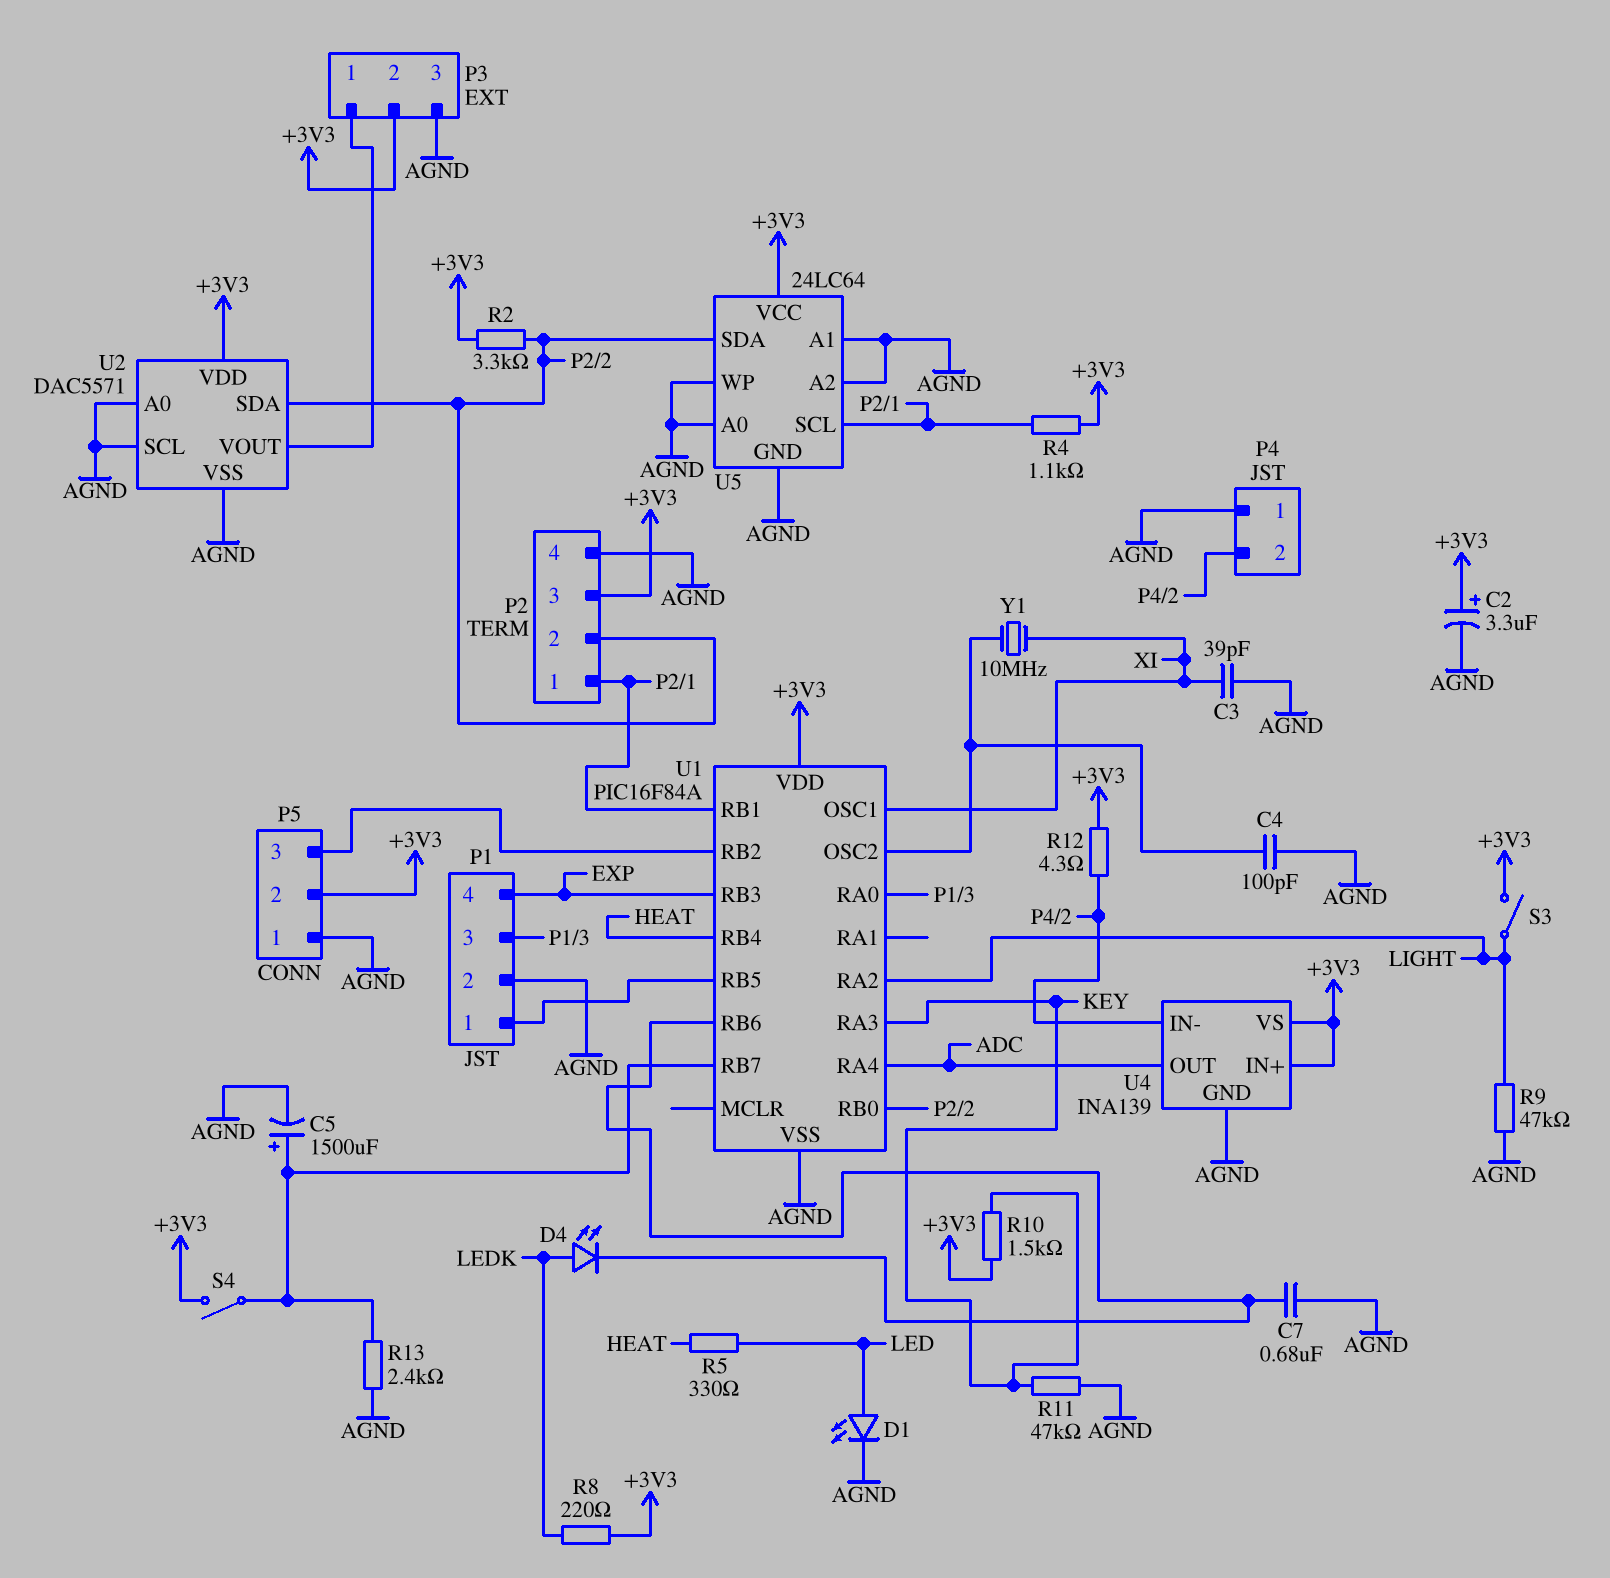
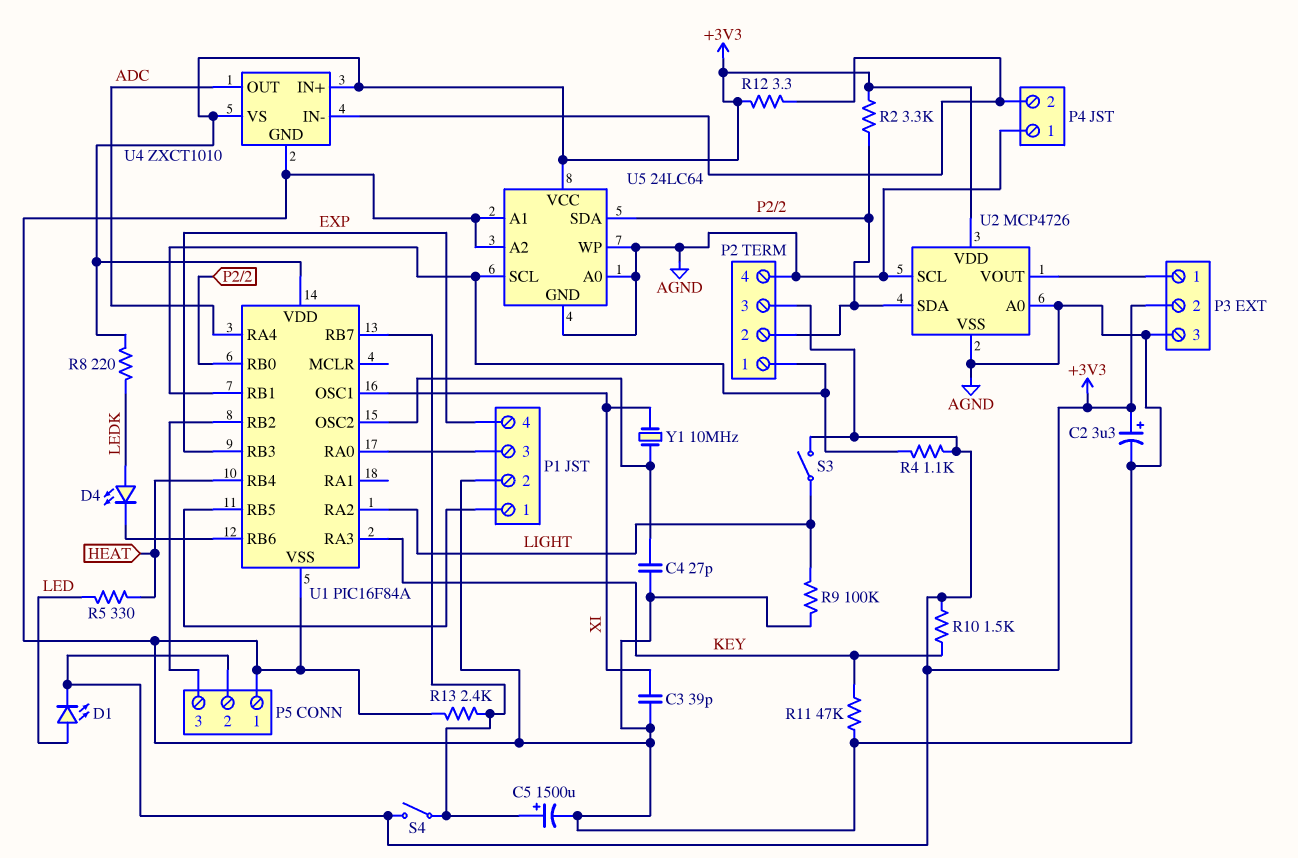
C4: 100pF (AGND, U1/OSC2) -> 27pF (AGND, U1/OSC2)
C7: 680nF (AGND, U1/RB6) -> none
D1: LED (A LED, K AGND) -> LED (A LED, K +3V3)
R9: 47k (AGND, LIGHT) -> 100k (AGND, LIGHT)
R12: 4.3 (+3V3, P4/2) -> 3.3 (+3V3, P4/2)
U2: DAC5571 -> MCP4726
U4: INA139 -> ZXCT1010

